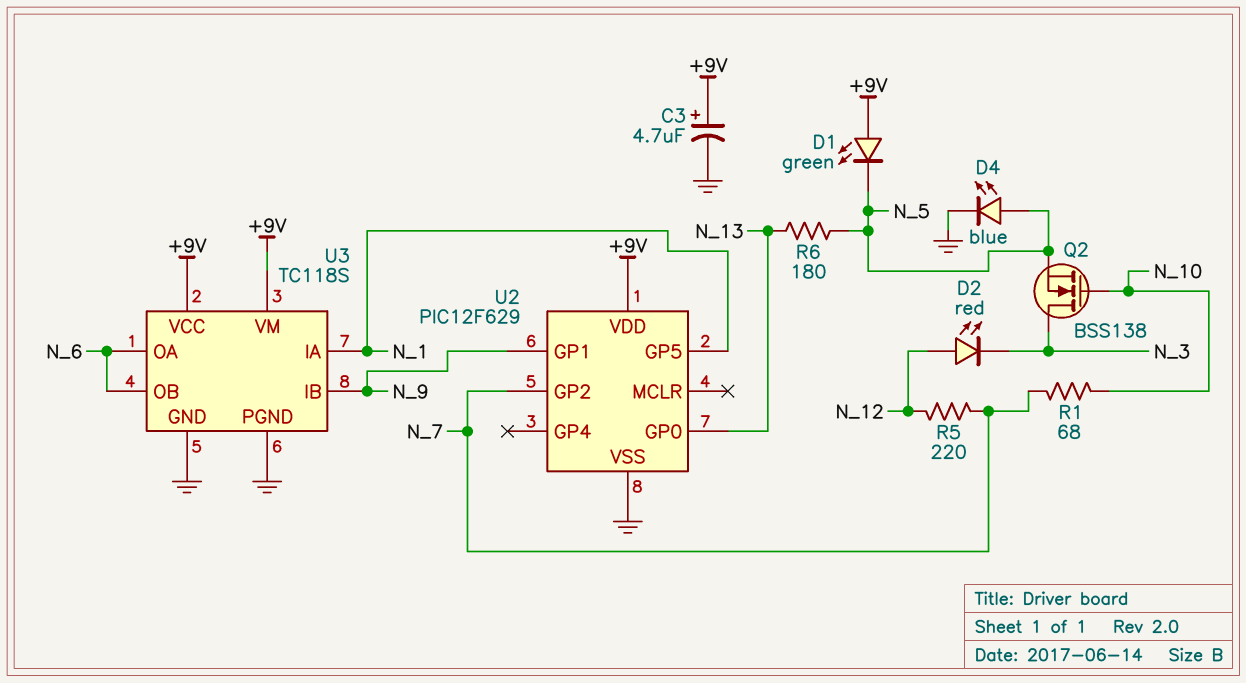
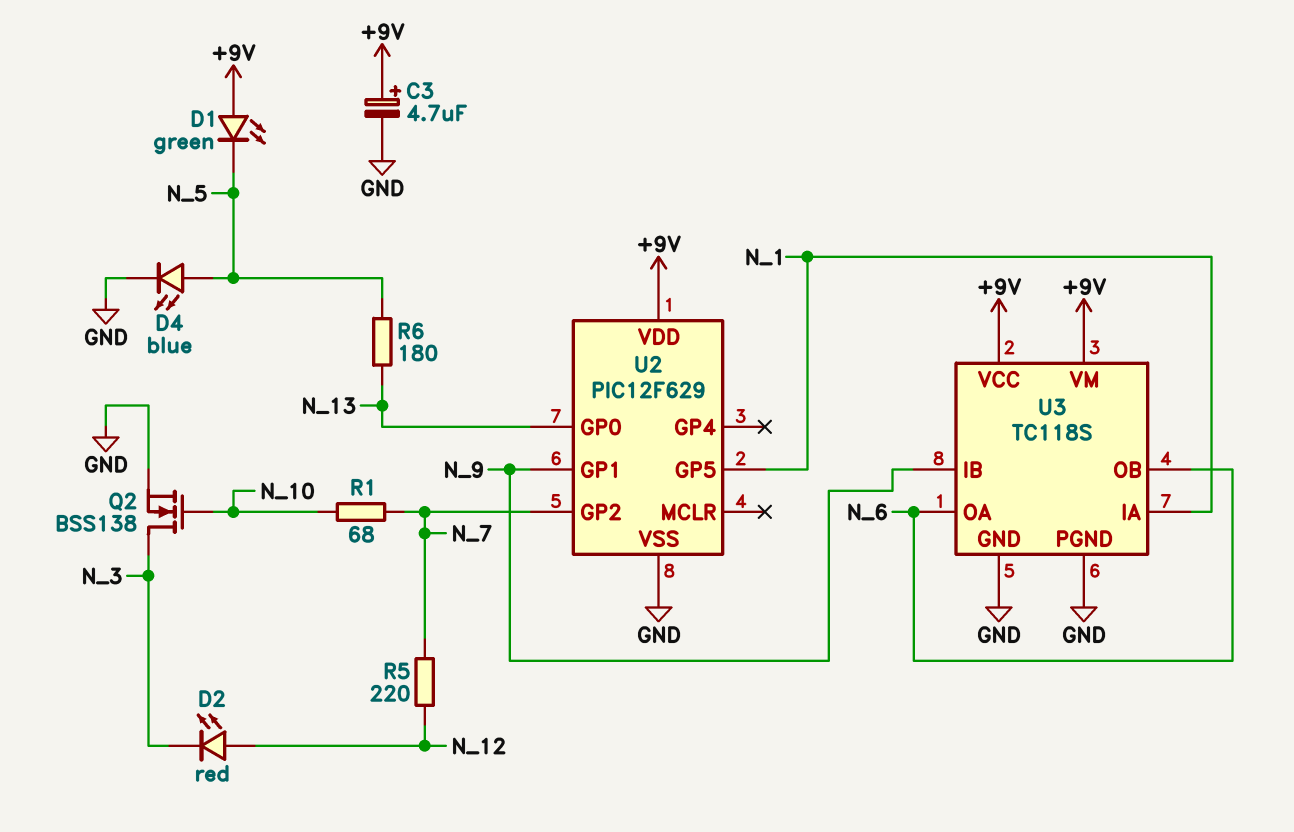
Q2: NMOS BSS138 (G N_10, D N_3, S N_5) -> NMOS BSS138 (G N_10, D N_3, S GND)

